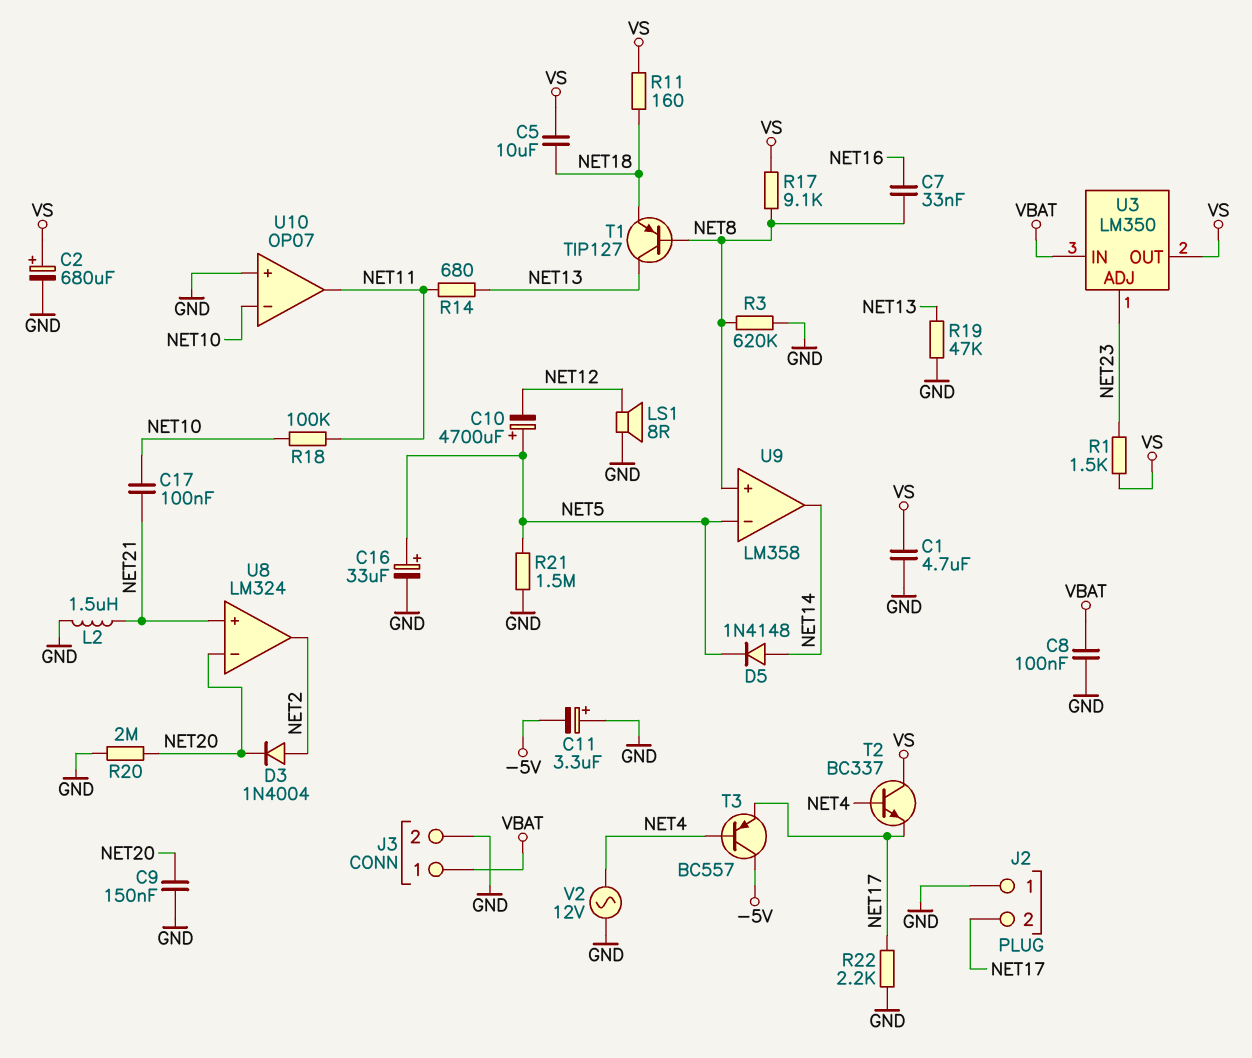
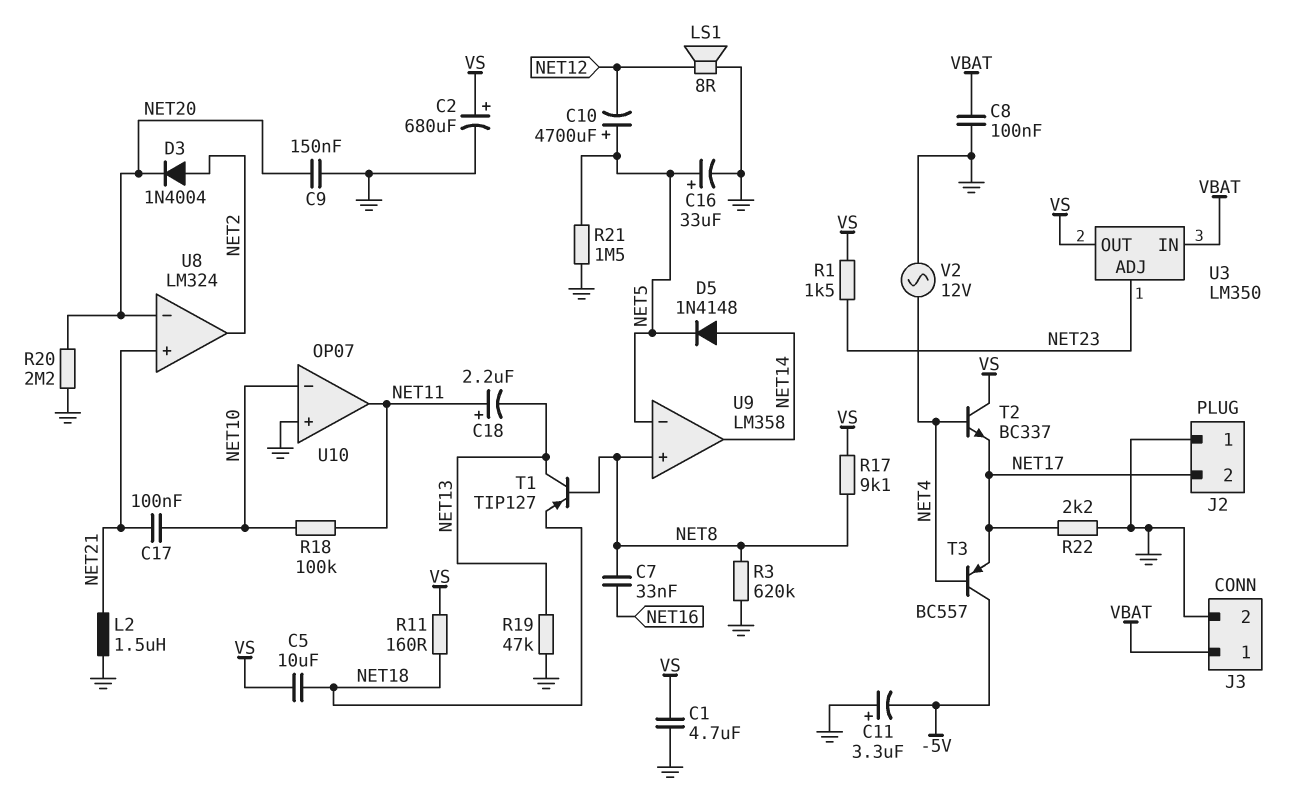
C18: none -> 2.2uF (plus NET11, minus NET13)
R14: 680 (NET11, NET13) -> none
R20: 2M (GND, NET20) -> 2.2M (GND, NET20)

